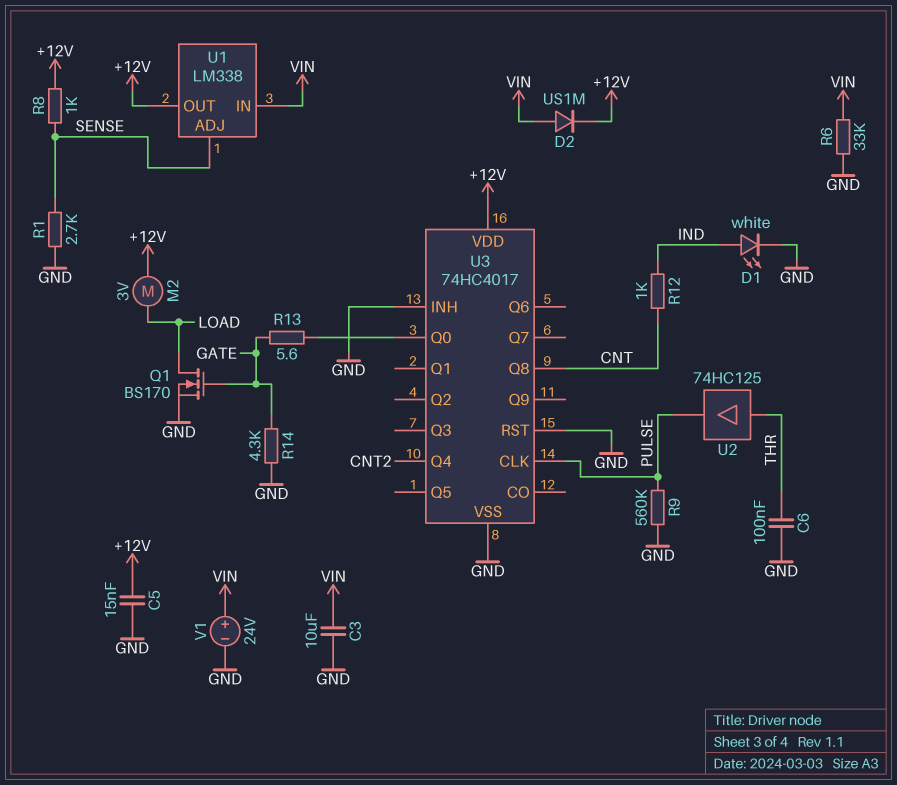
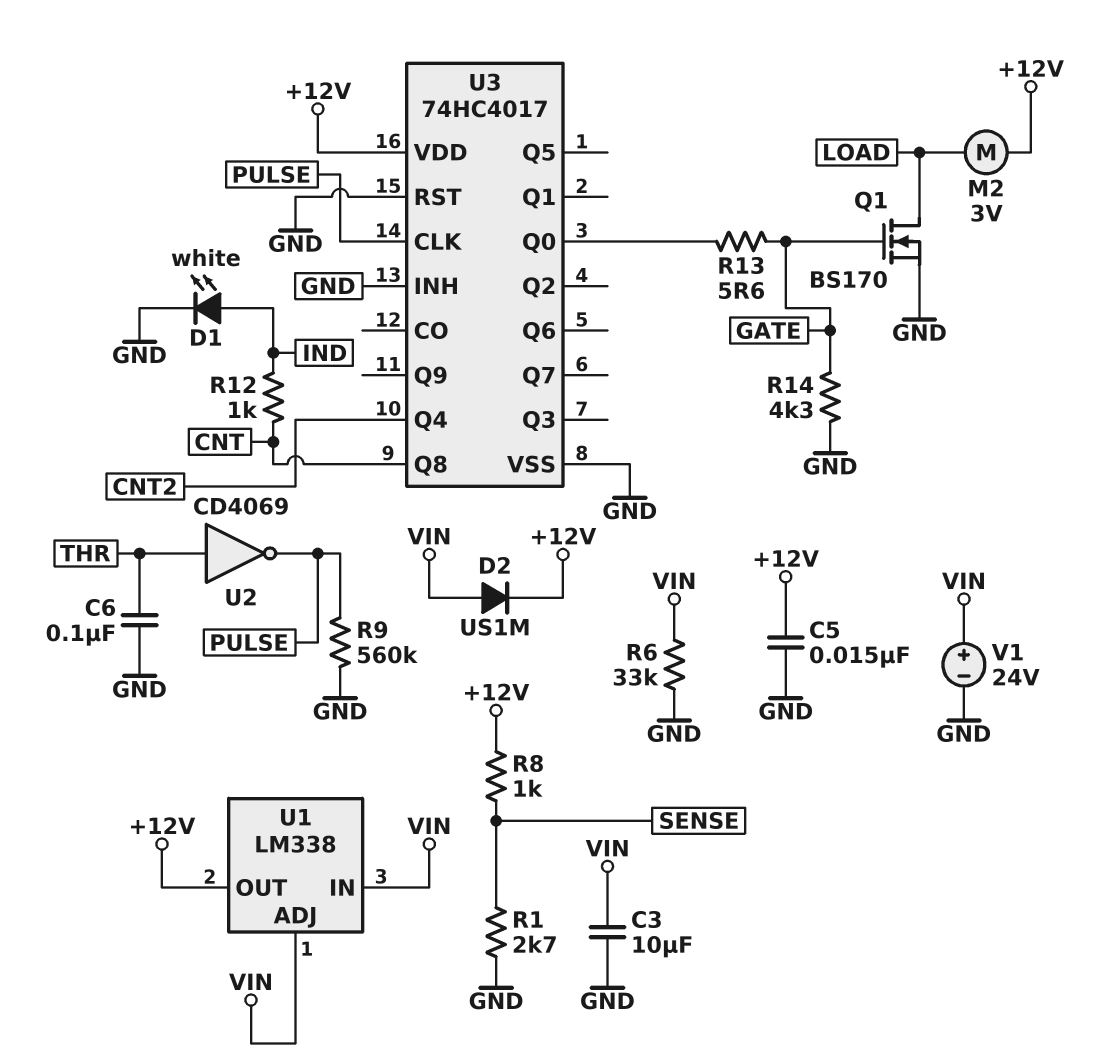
U1 pin ADJ: SENSE -> VIN
U2: buffer 74HC125 (in THR, out PULSE) -> NOT CD4069 (in THR, out PULSE)

